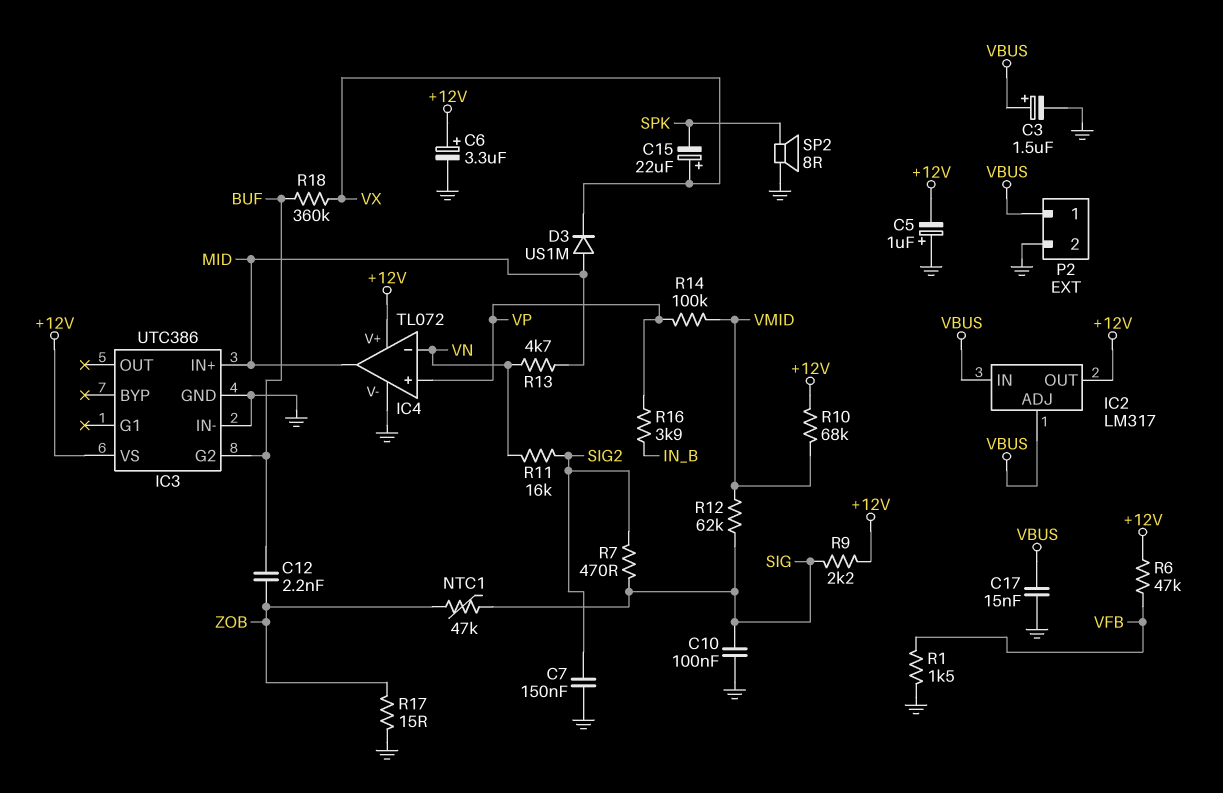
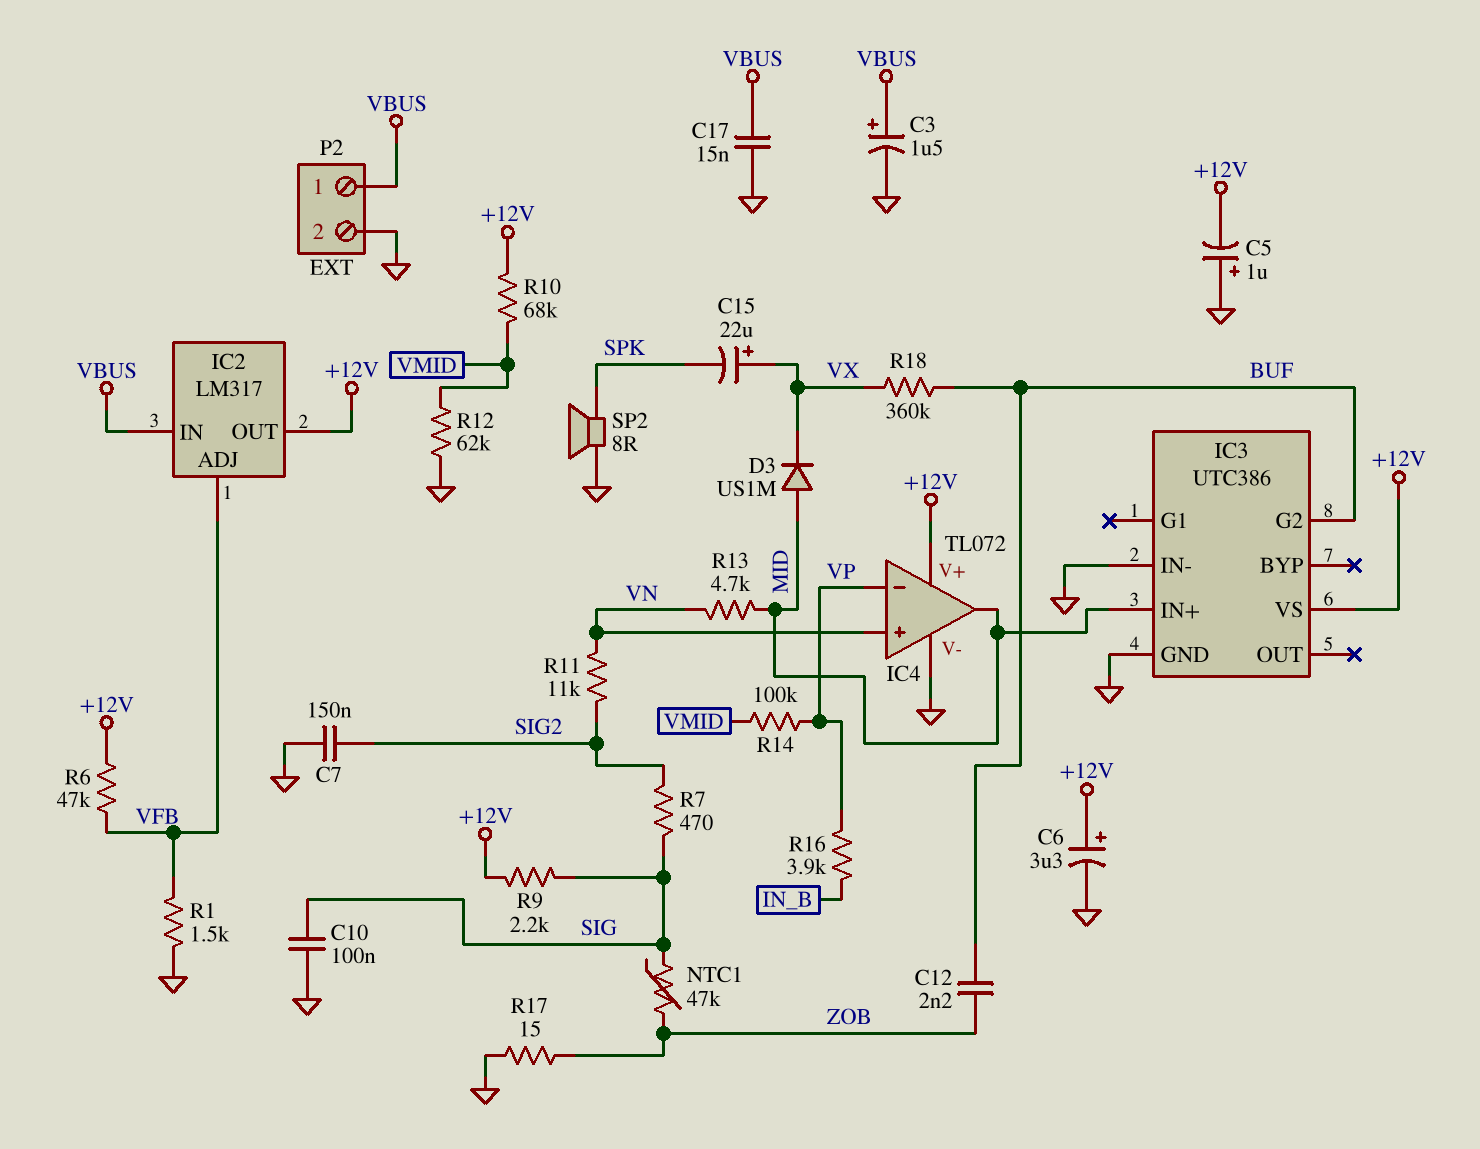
IC2 pin ADJ: VBUS -> VFB
IC4 pin in+: VP -> VN
IC4 pin in-: VN -> VP
R11: 16k (SIG2, VN) -> 11k (SIG2, VN)
R12: 62k (SIG, VMID) -> 62k (GND, VMID)

